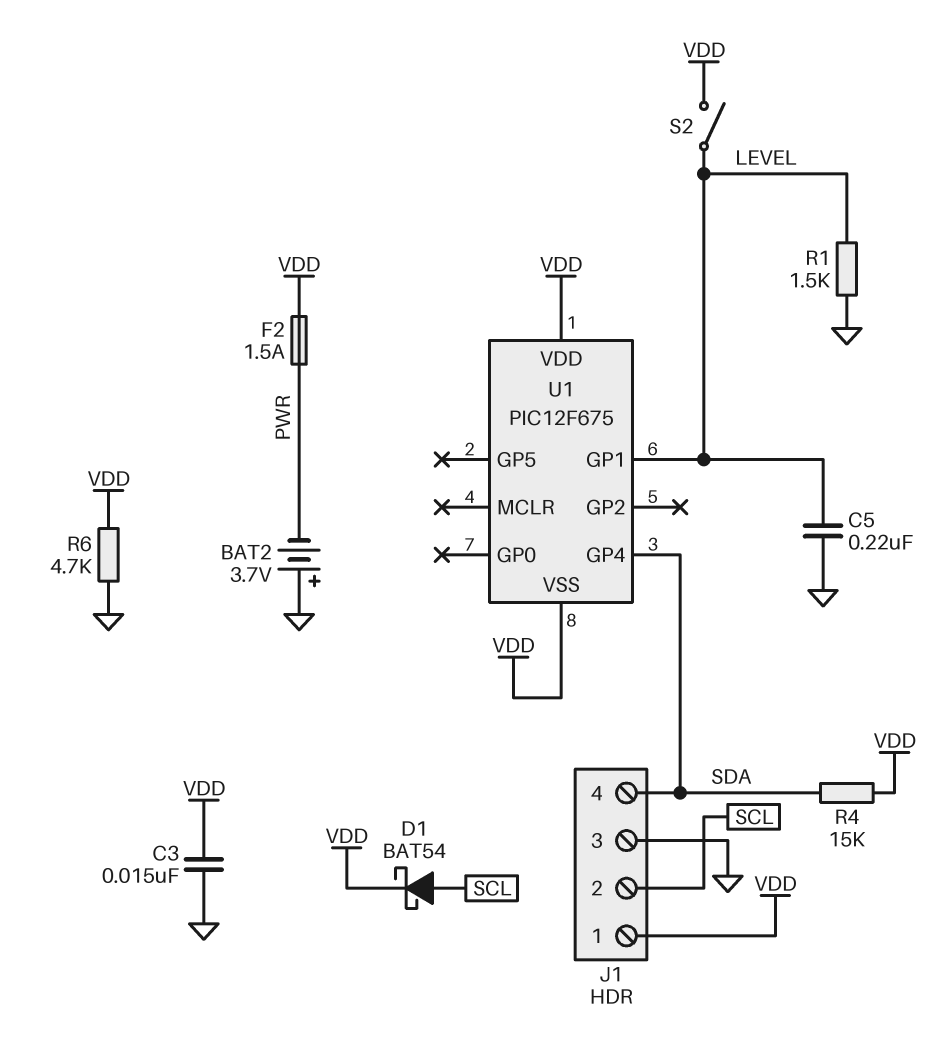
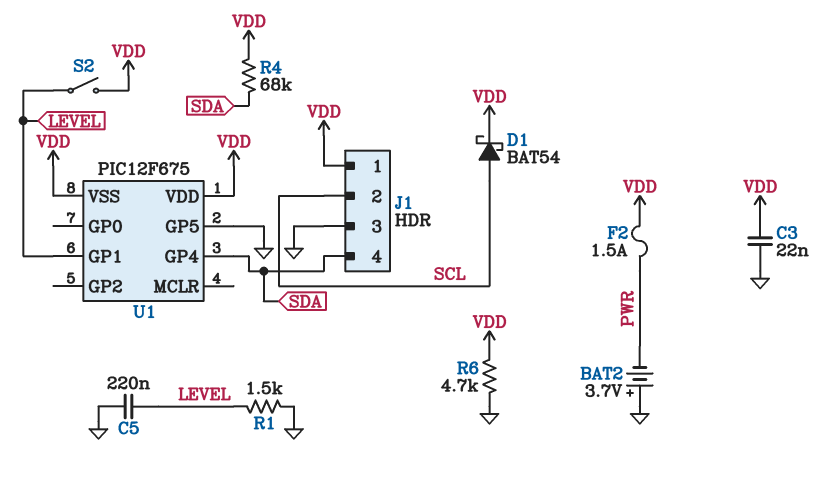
C3: 15nF (GND, VDD) -> 22nF (GND, VDD)
R4: 15k (SDA, VDD) -> 68k (SDA, VDD)
U1 pin GP5: none -> GND

